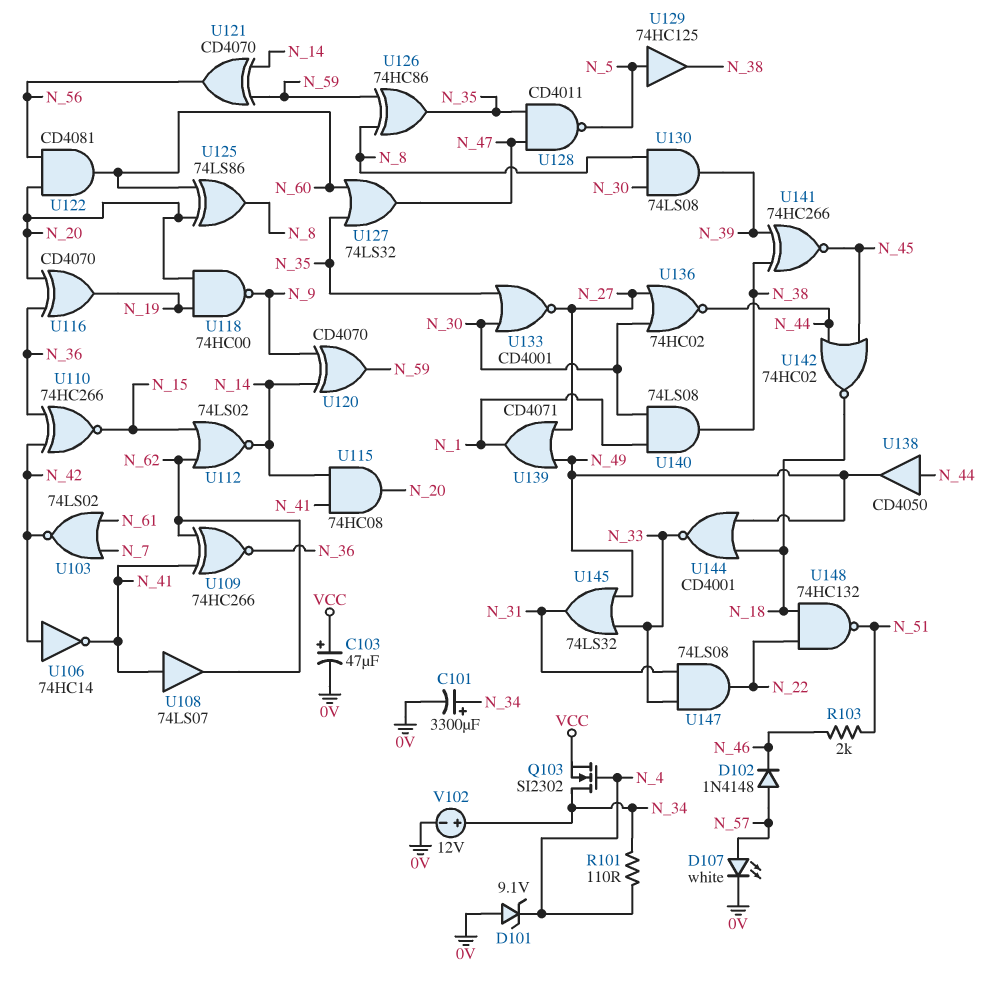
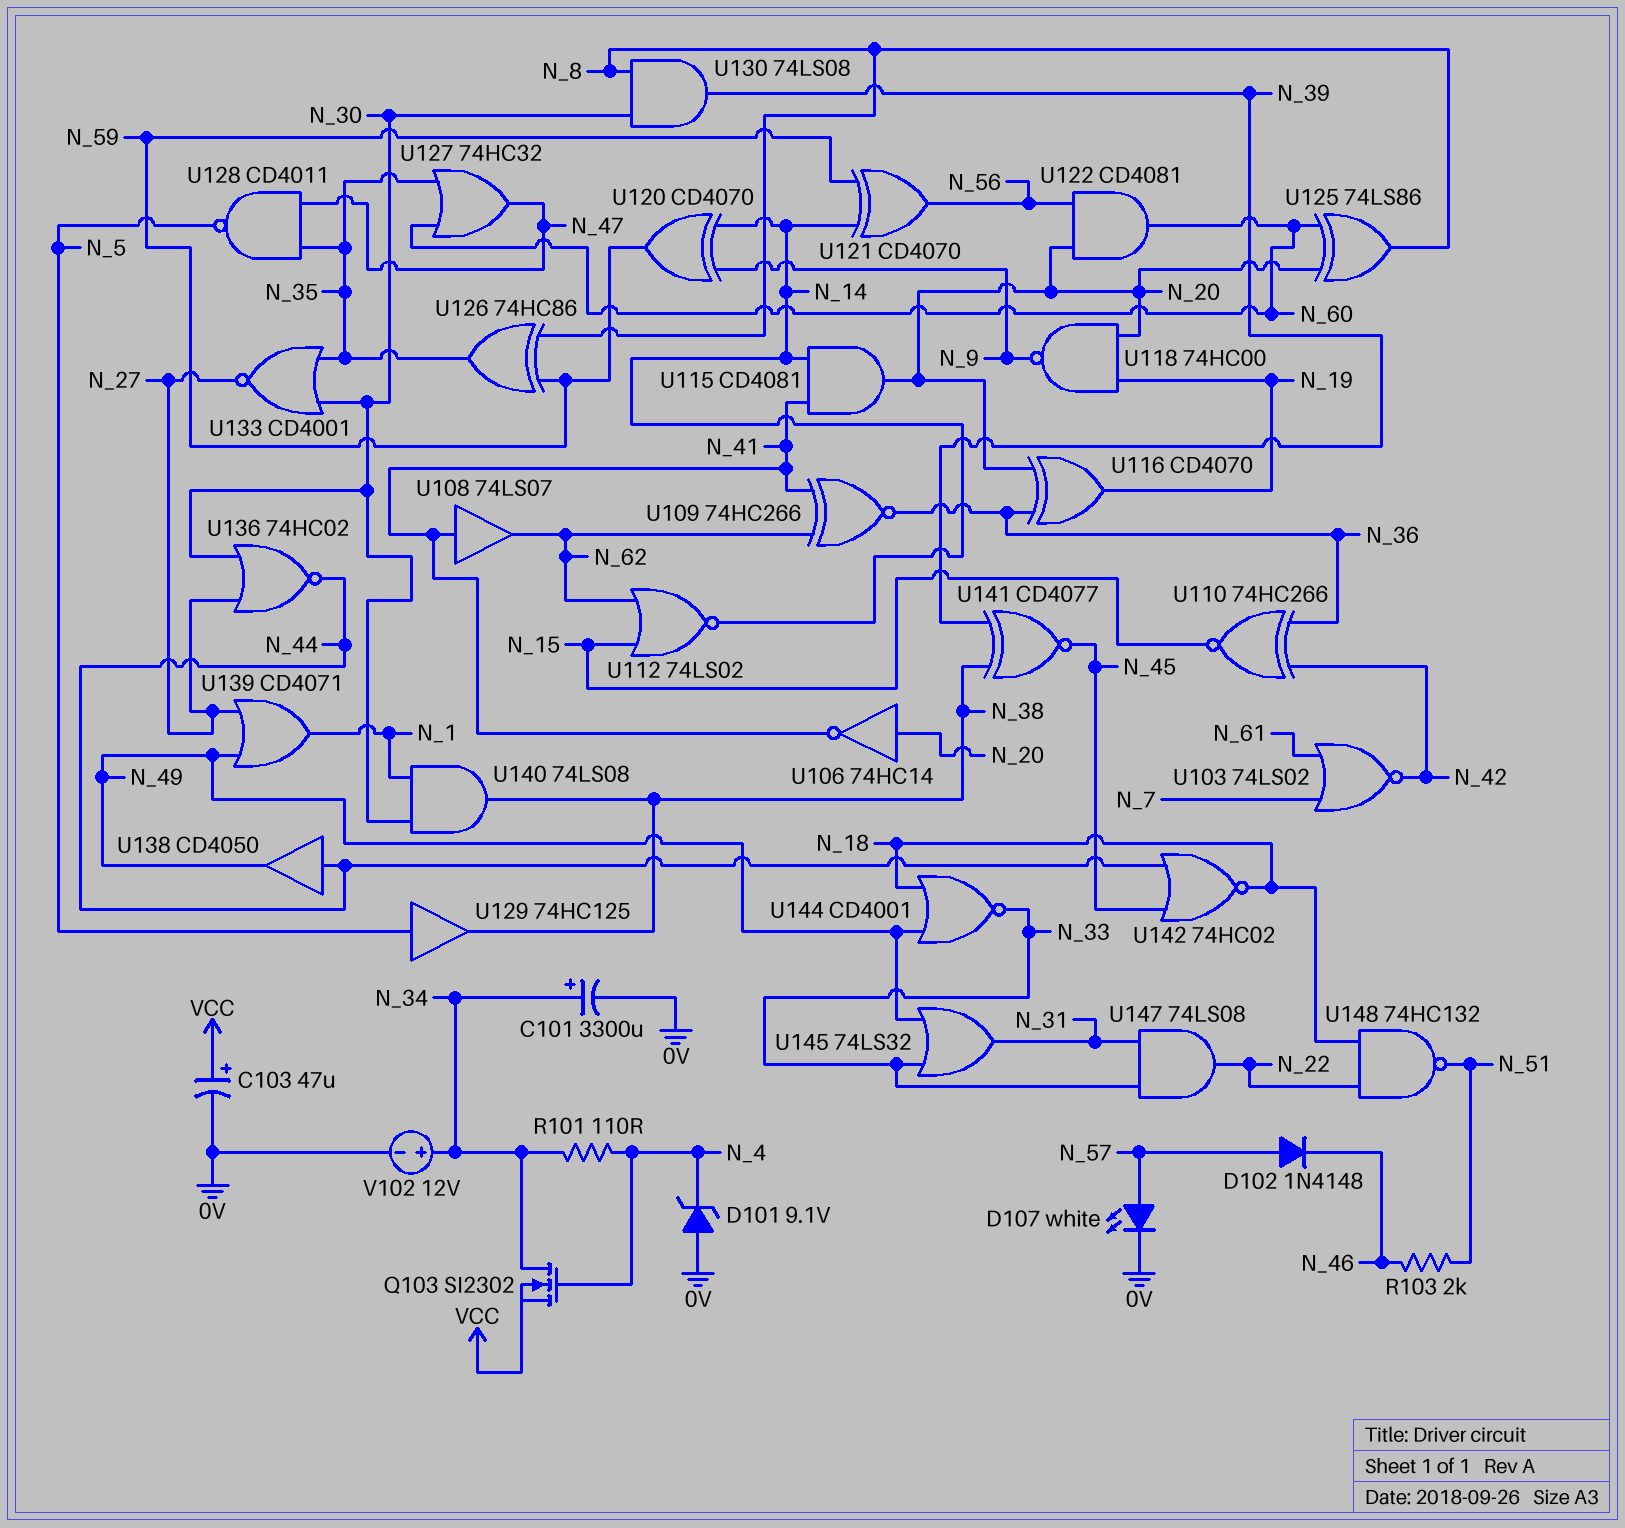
U106: NOT 74HC14 (in N_42, out N_41) -> NOT 74HC14 (in N_20, out N_41)
U115: AND 74HC08 (in N_14, in N_41, out N_20) -> AND CD4081 (in N_14, in N_41, out N_20)
U127: OR 74LS32 (in N_35, in N_60, out N_47) -> OR 74HC32 (in N_35, in N_60, out N_47)
U141: XNOR 74HC266 (in N_38, in N_39, out N_45) -> XNOR CD4077 (in N_38, in N_39, out N_45)

